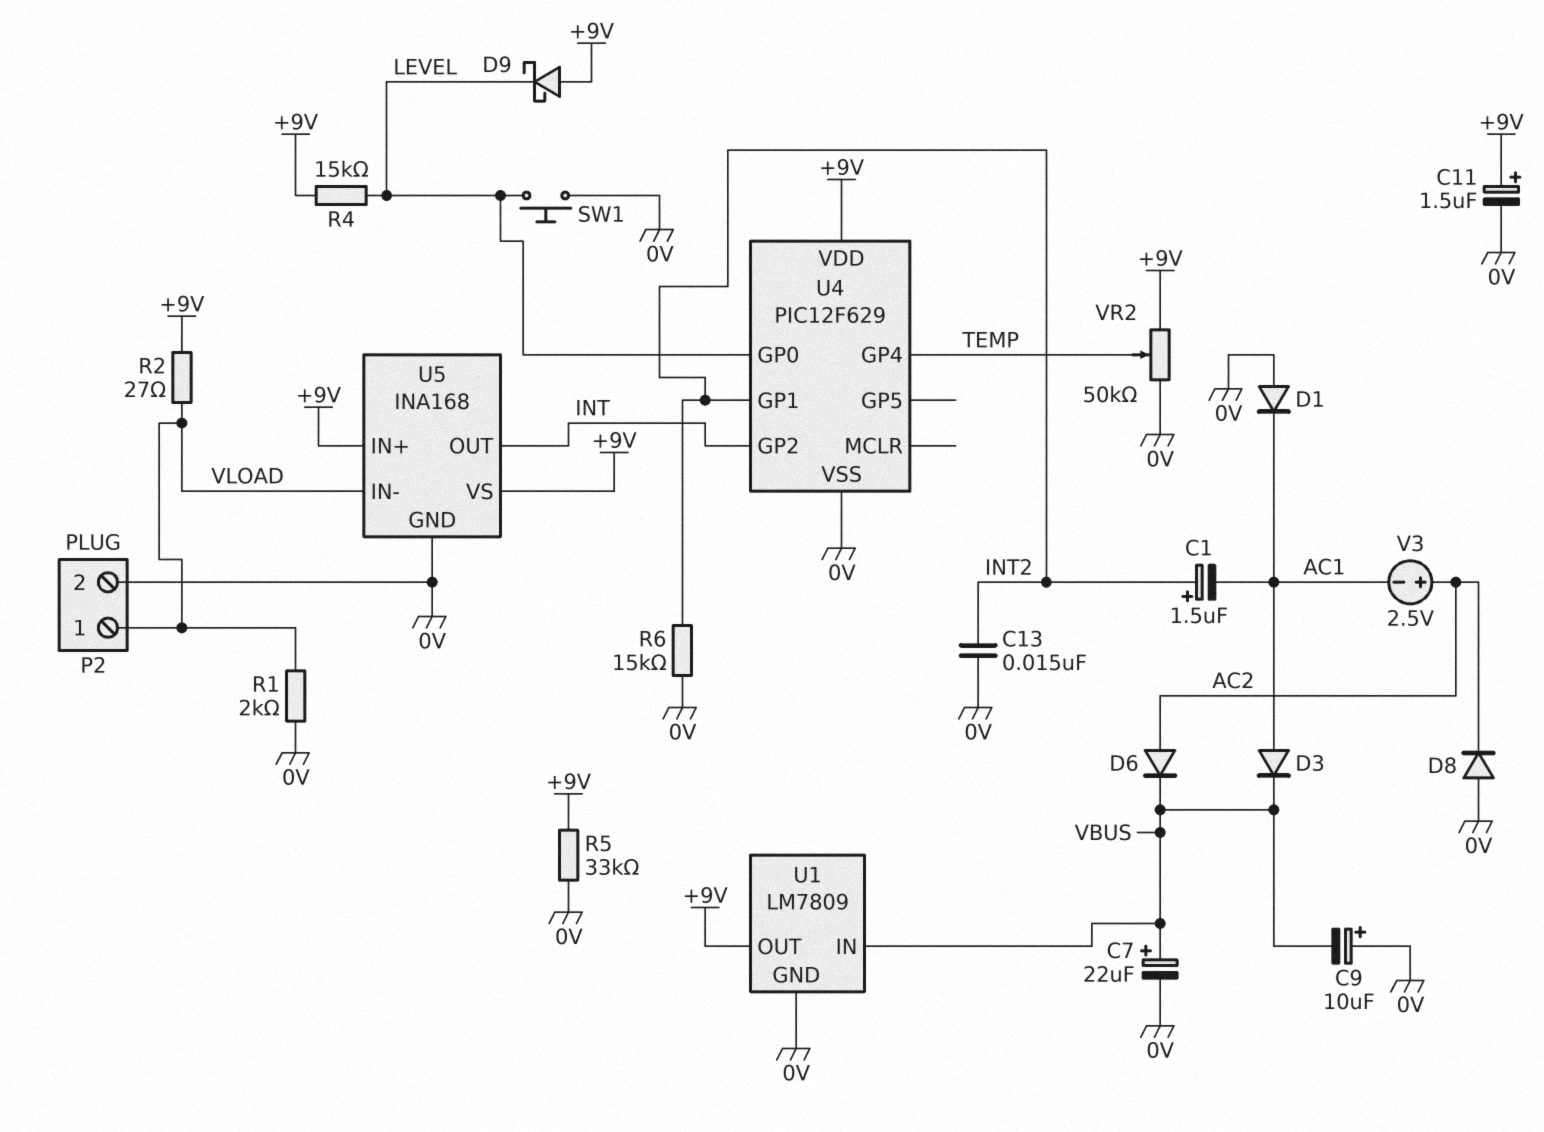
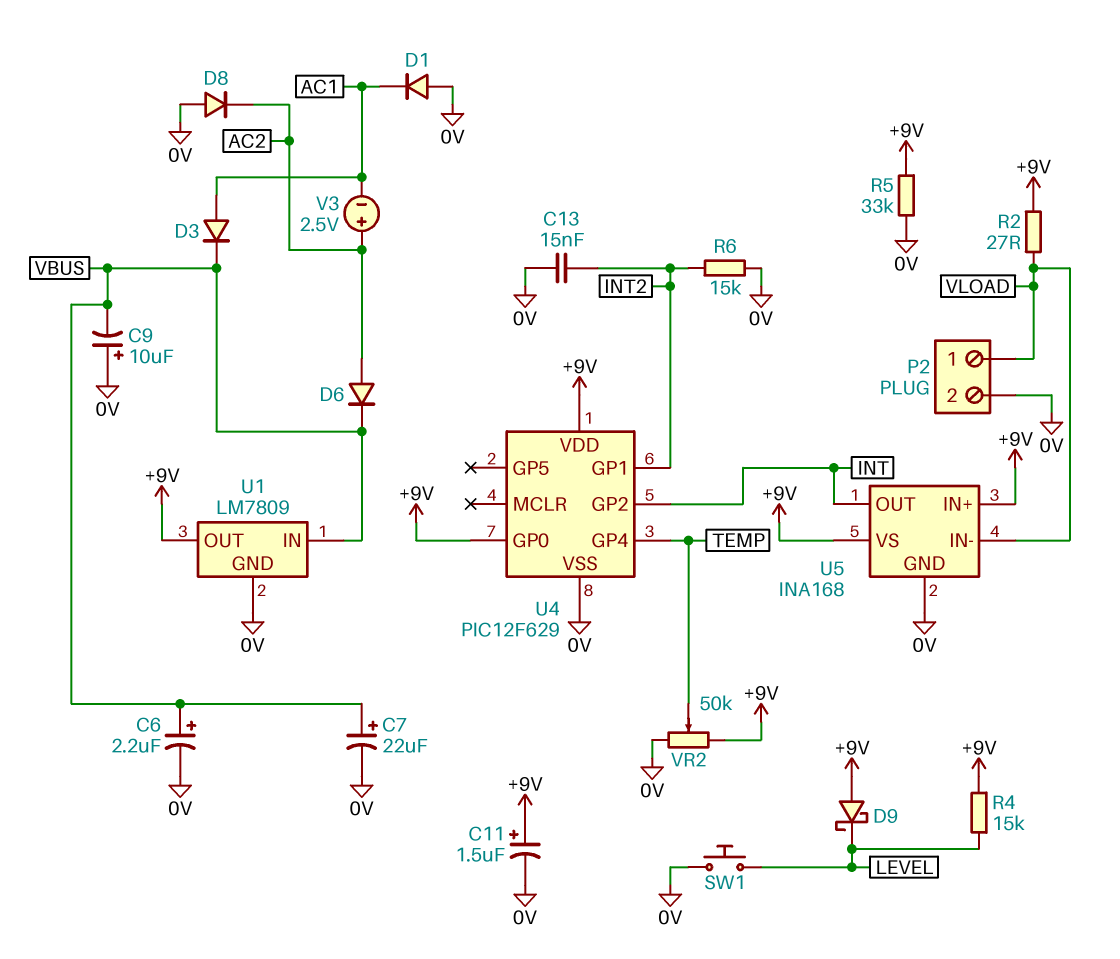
C1: 1.5uF (plus INT2, minus AC1) -> none
C6: none -> 2.2uF (plus VBUS, minus 0V)
R1: 2k (0V, VLOAD) -> none
U4 pin GP0: LEVEL -> +9V

